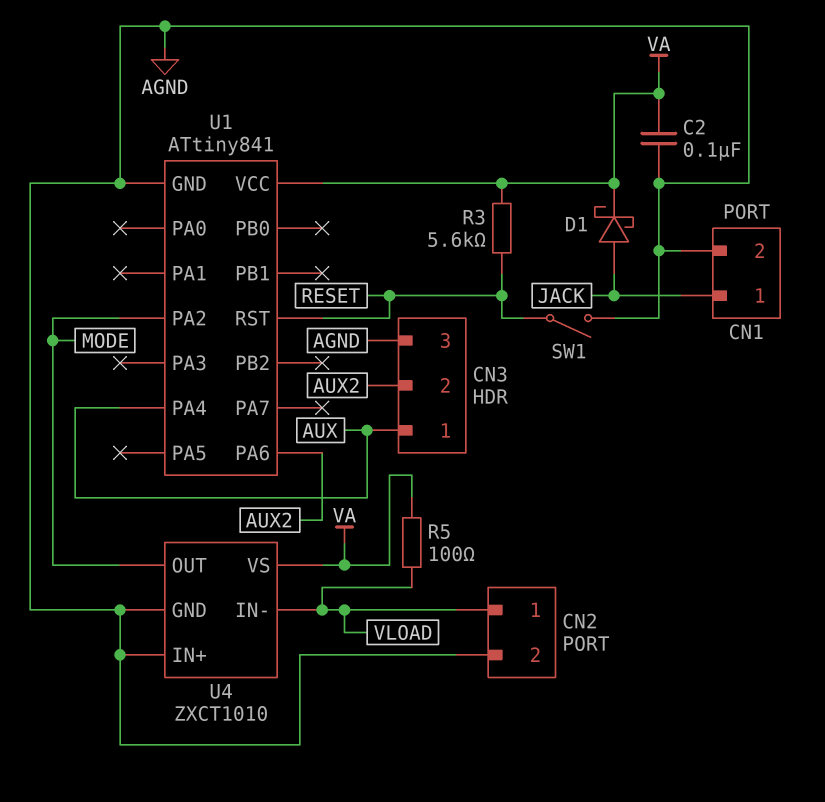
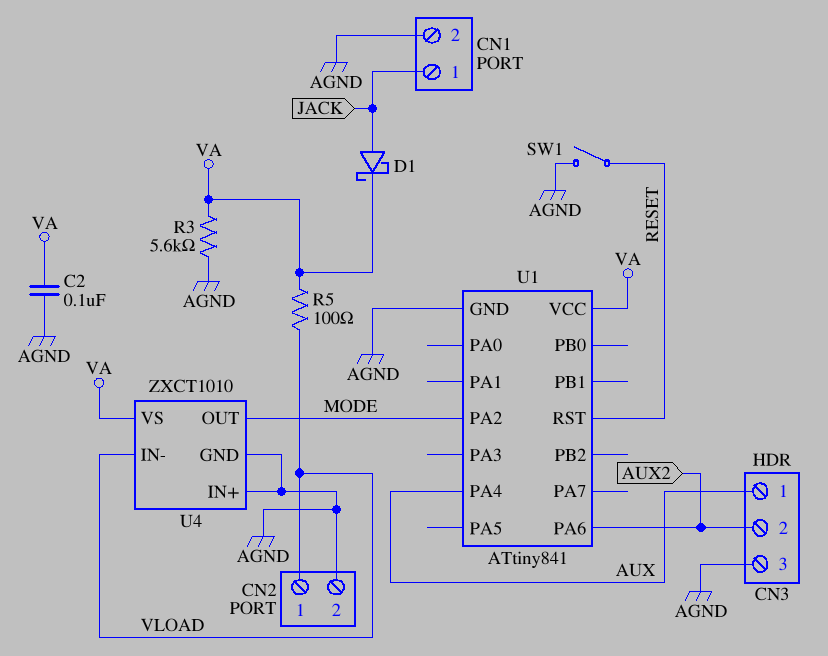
R3: 5.6k (RESET, VA) -> 5.6k (AGND, VA)

